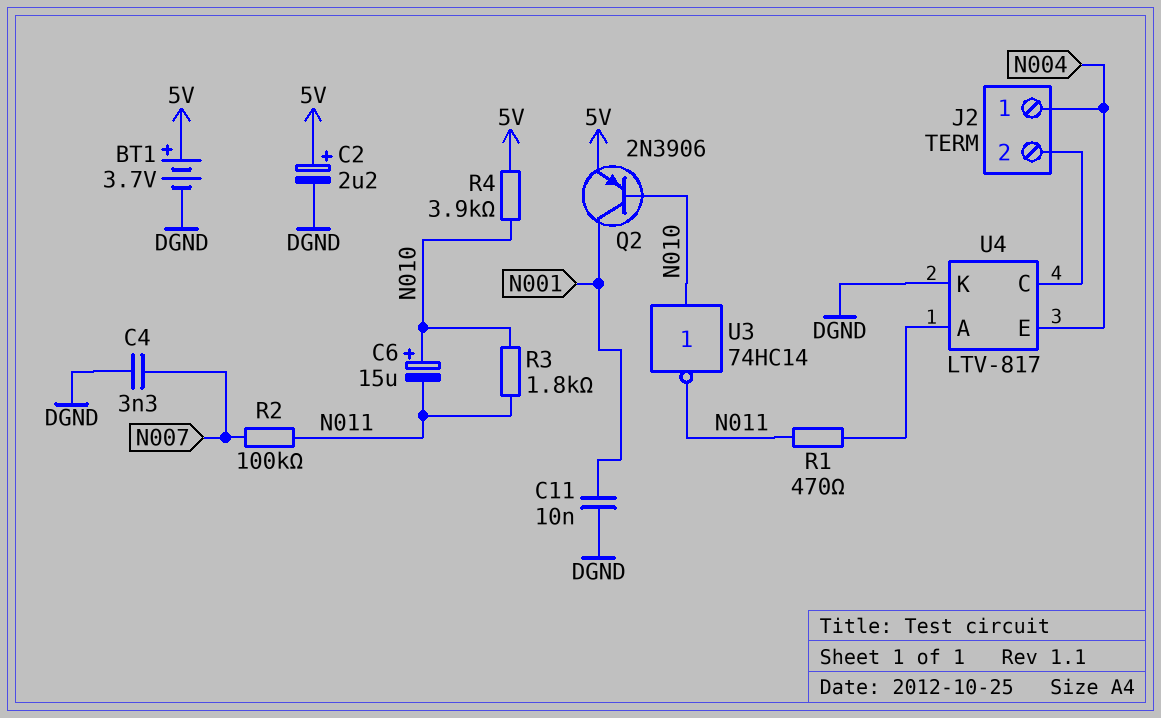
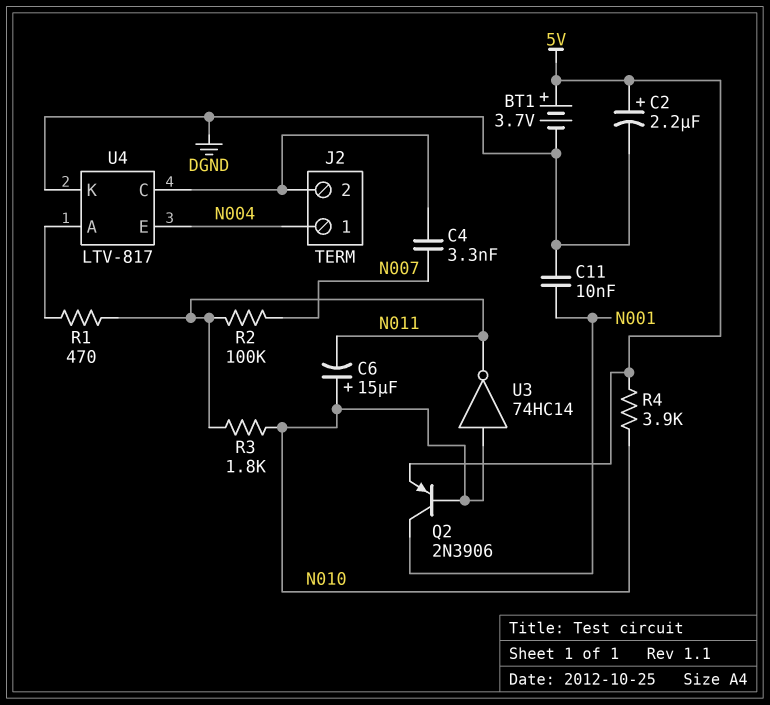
C4: 3.3nF (DGND, N007) -> 3.3nF (J2/2, N007)

